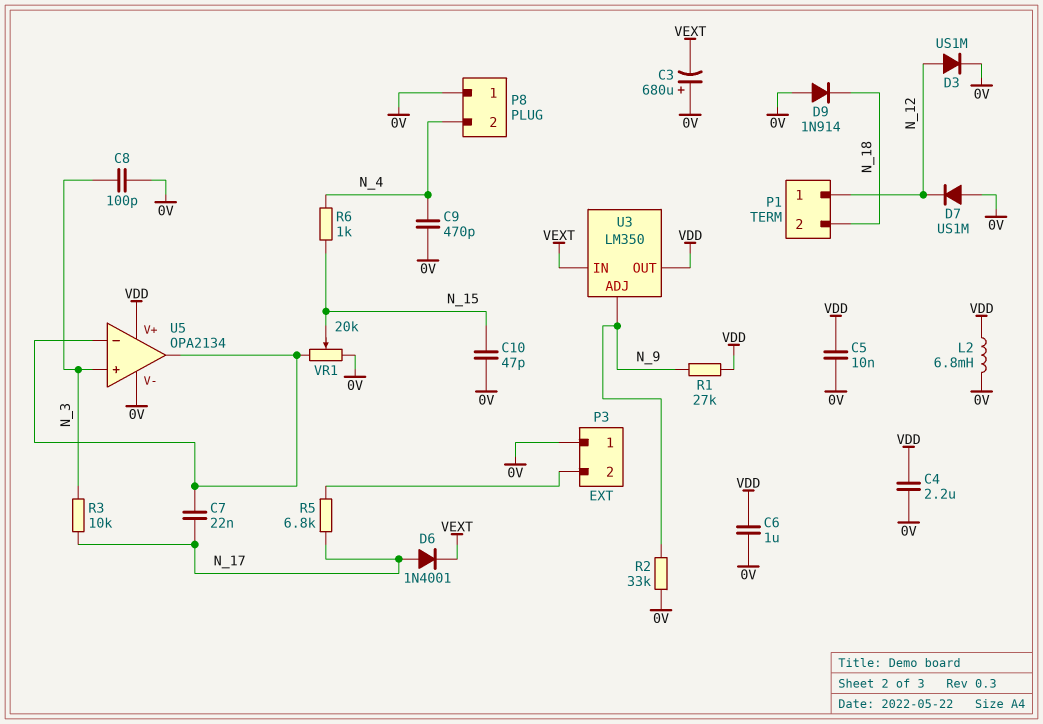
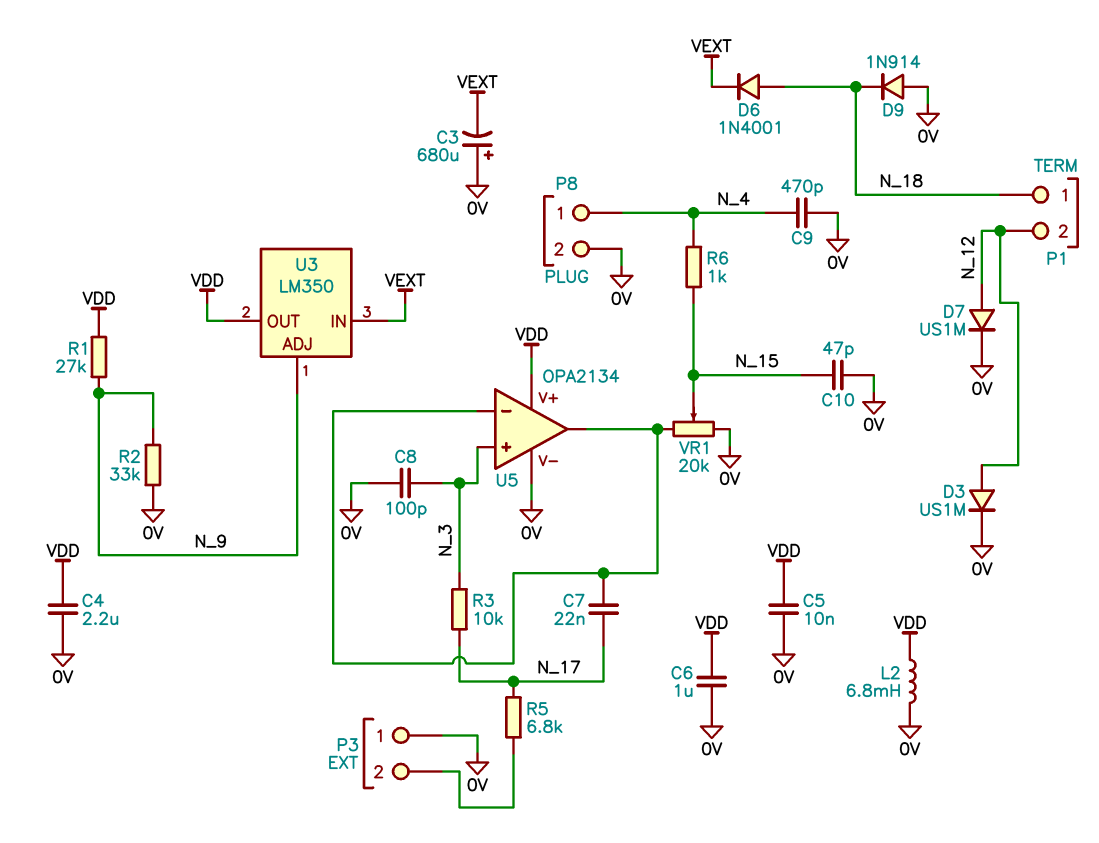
D6: diode 1N4001 (A N_17, K VEXT) -> diode 1N4001 (A N_18, K VEXT)
D7: diode US1M (A 0V, K N_12) -> diode US1M (A N_12, K 0V)
P1 pin 1: N_12 -> N_18
P1 pin 2: N_18 -> N_12
P8 pin 1: 0V -> N_4
P8 pin 2: N_4 -> 0V

